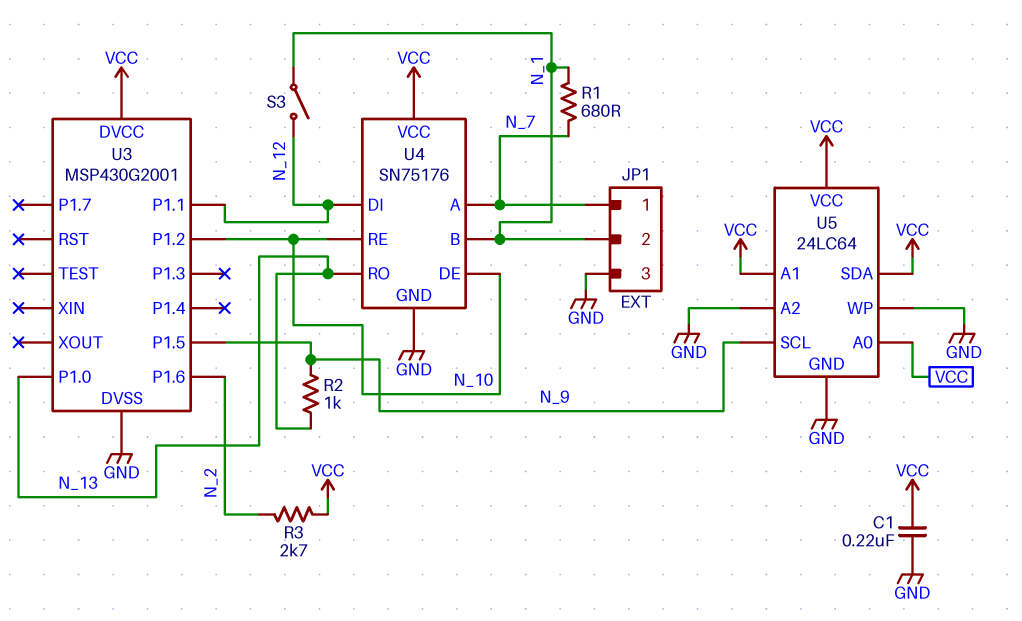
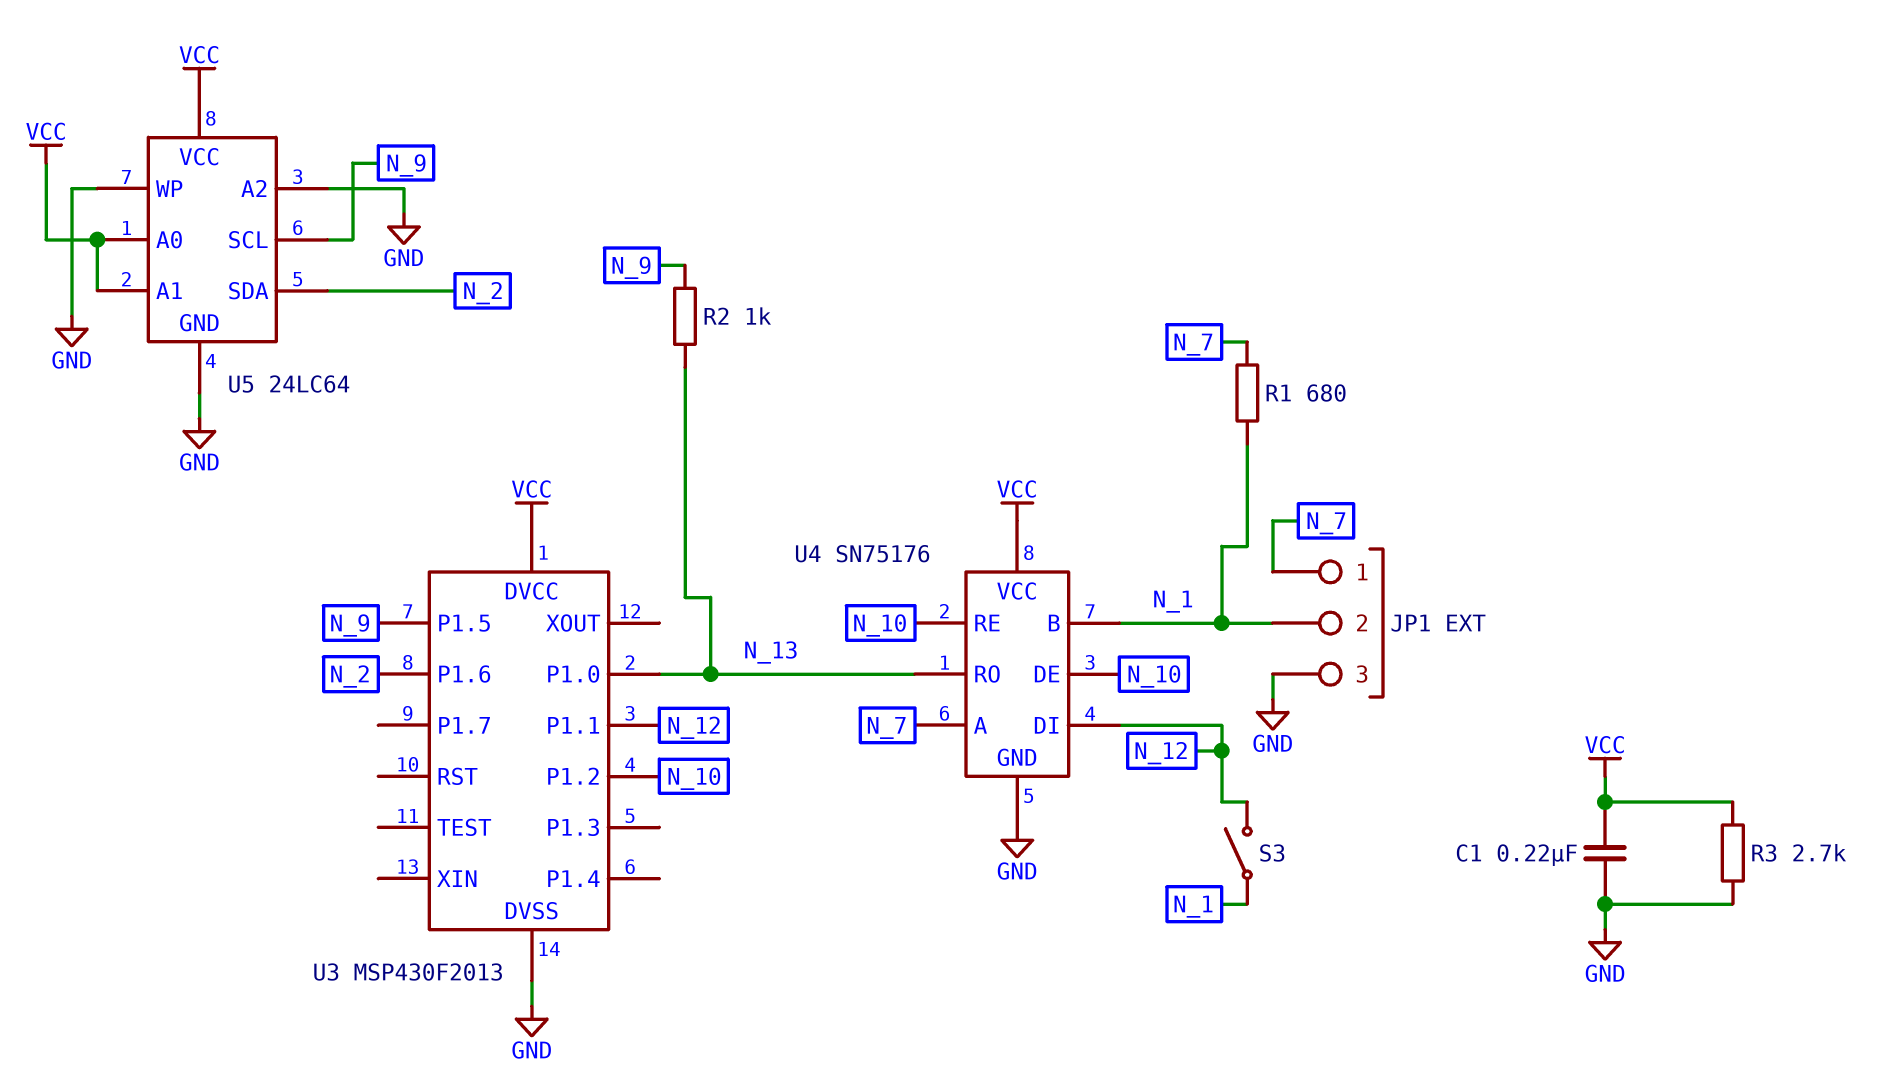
R3: 2.7k (N_2, VCC) -> 2.7k (GND, VCC)
U3: MSP430G2001 -> MSP430F2013
U5 pin SDA: VCC -> N_2

